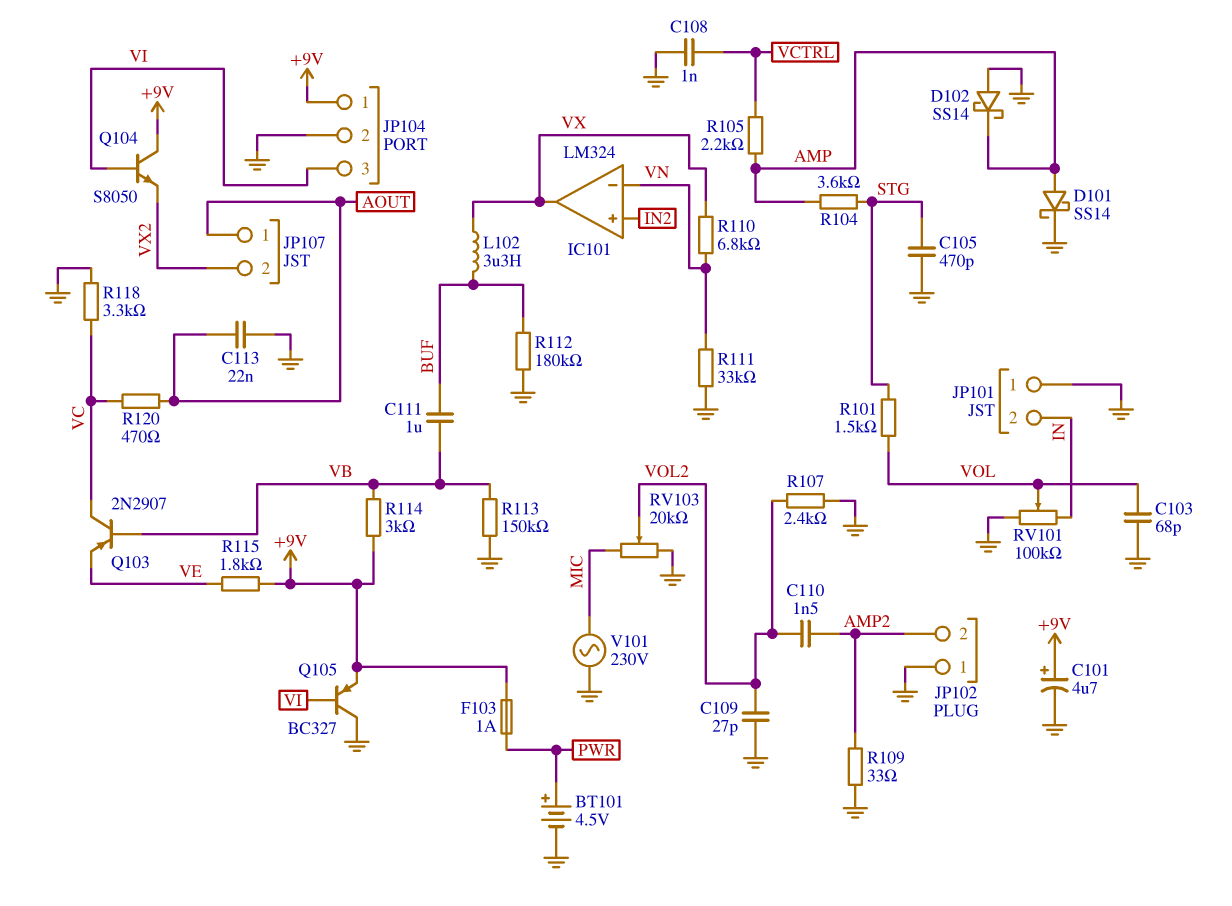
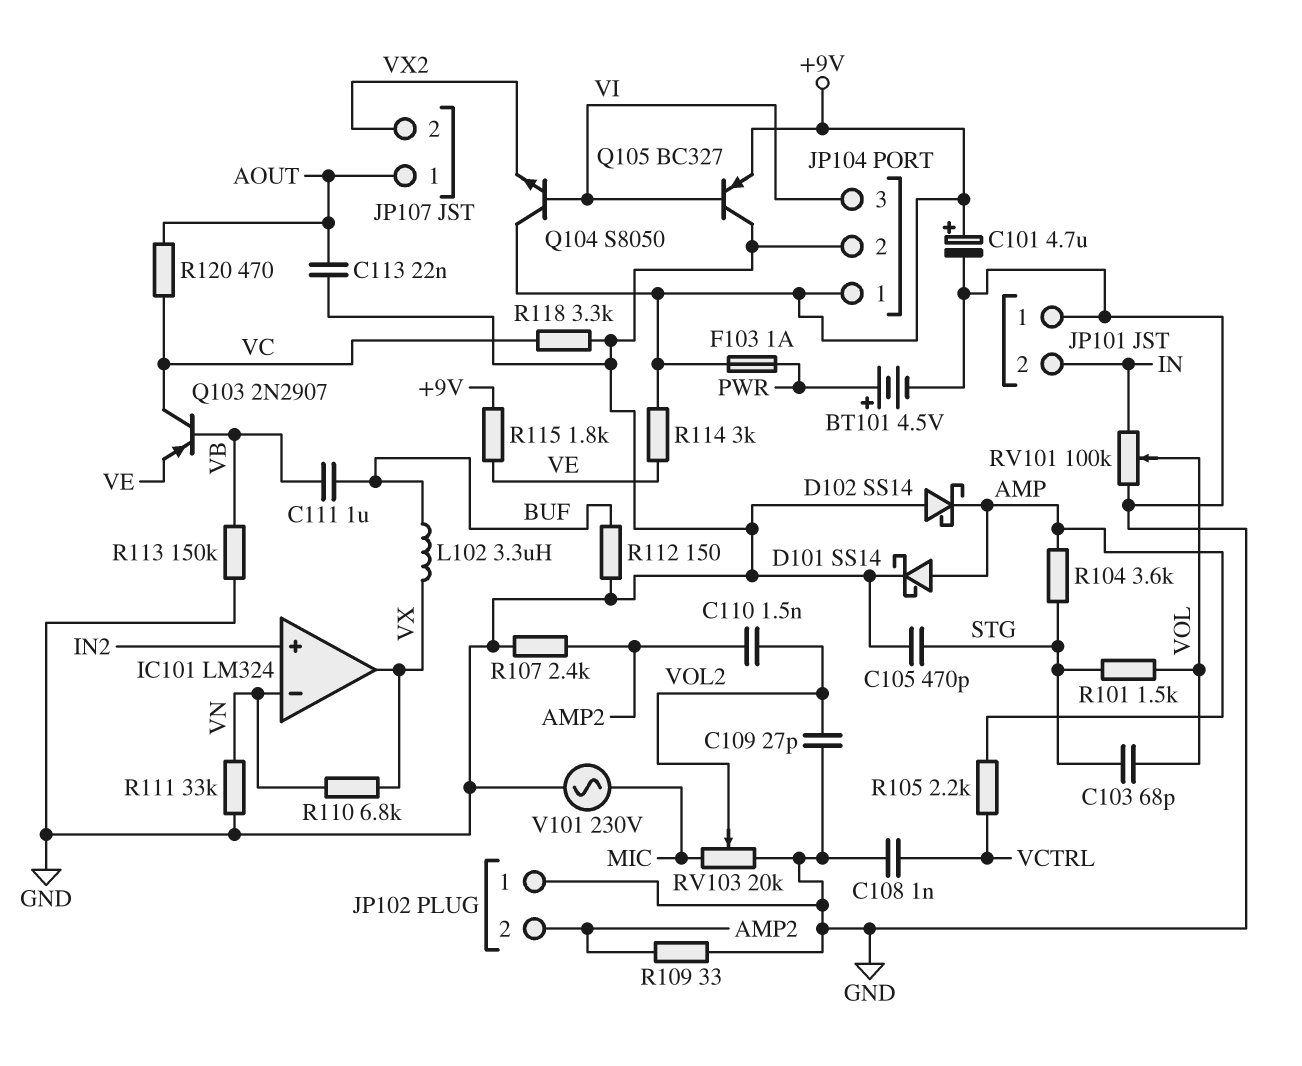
C103: 68pF (GND, VOL) -> 68pF (STG, VOL)
R107: 2.4k (GND, VOL2) -> 2.4k (AMP2, GND)
R112: 180k (BUF, GND) -> 150 (BUF, GND)
R114: 3k (+9V, VB) -> 3k (+9V, VE)

